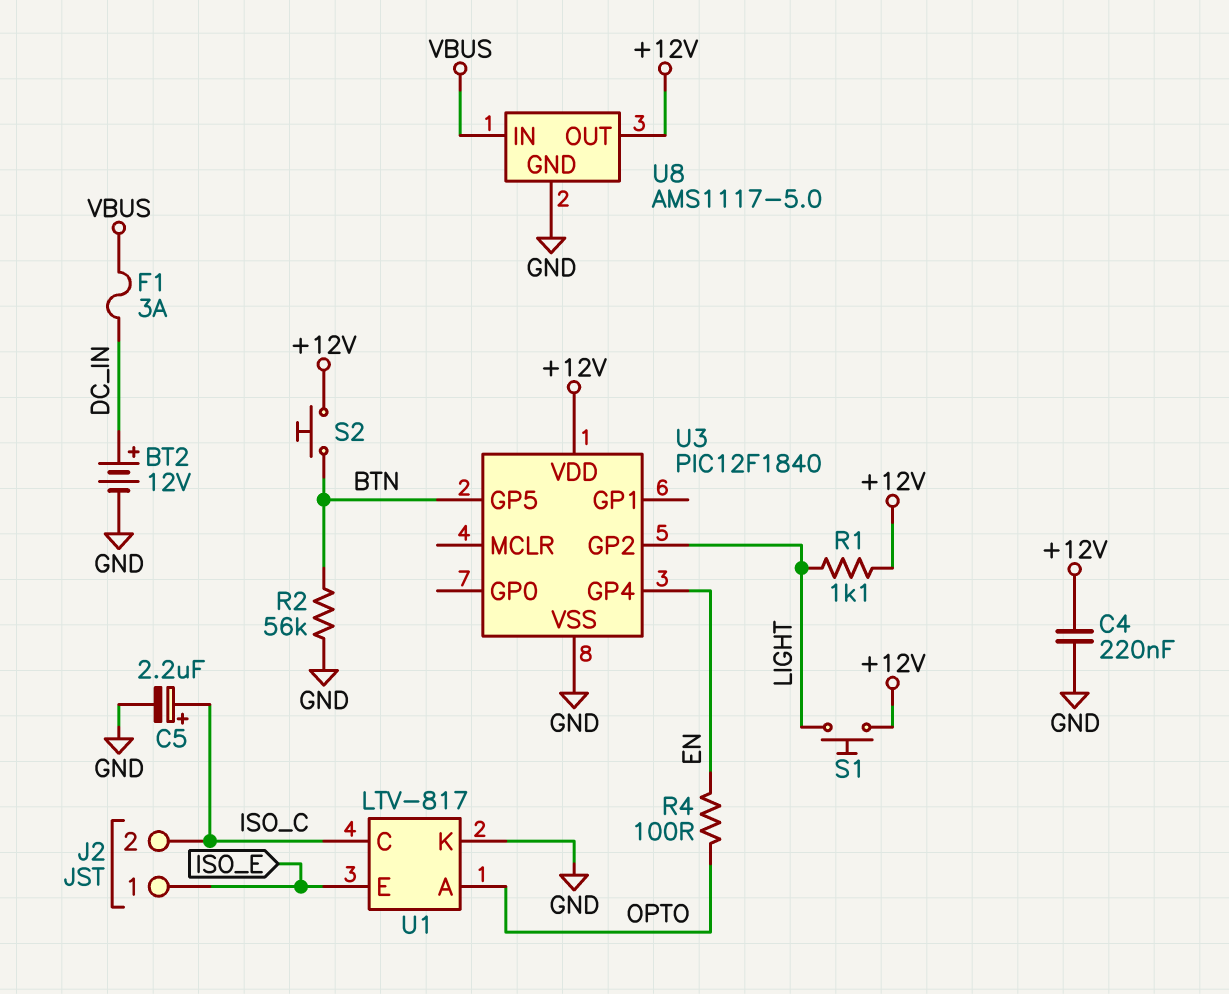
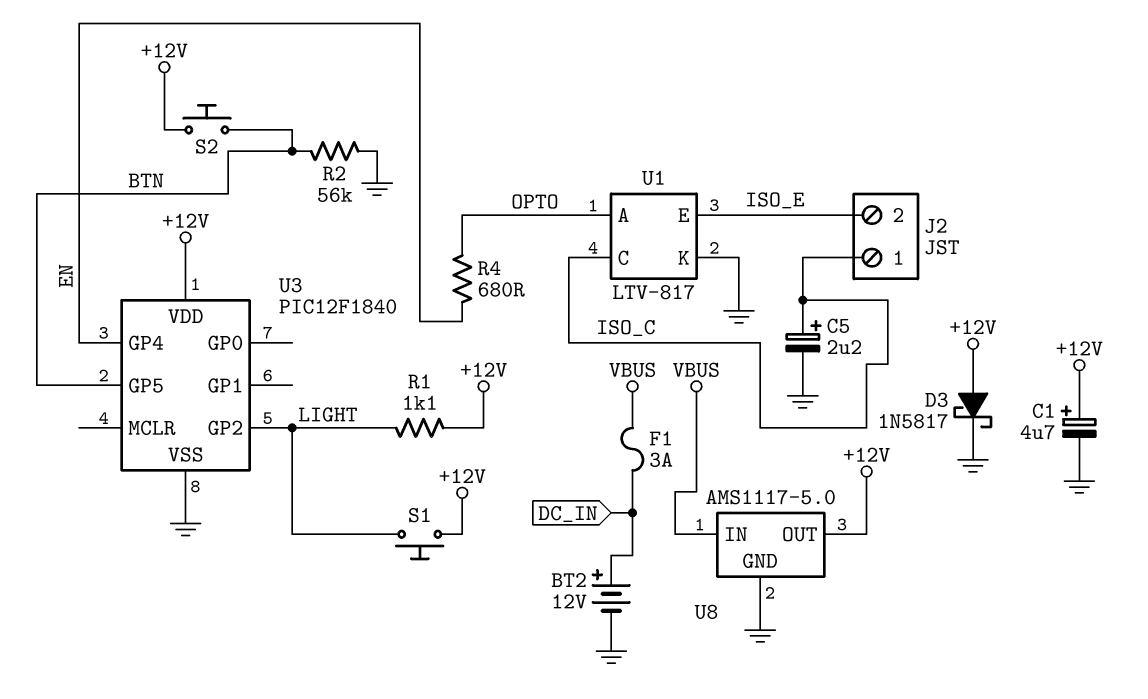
C1: none -> 4.7uF (plus +12V, minus GND)
C4: 220nF (+12V, GND) -> none
D3: none -> schottky 1N5817 (A +12V, K GND)
J2 pin 1: ISO_E -> ISO_C
J2 pin 2: ISO_C -> ISO_E
R4: 100 (EN, OPTO) -> 680 (EN, OPTO)

